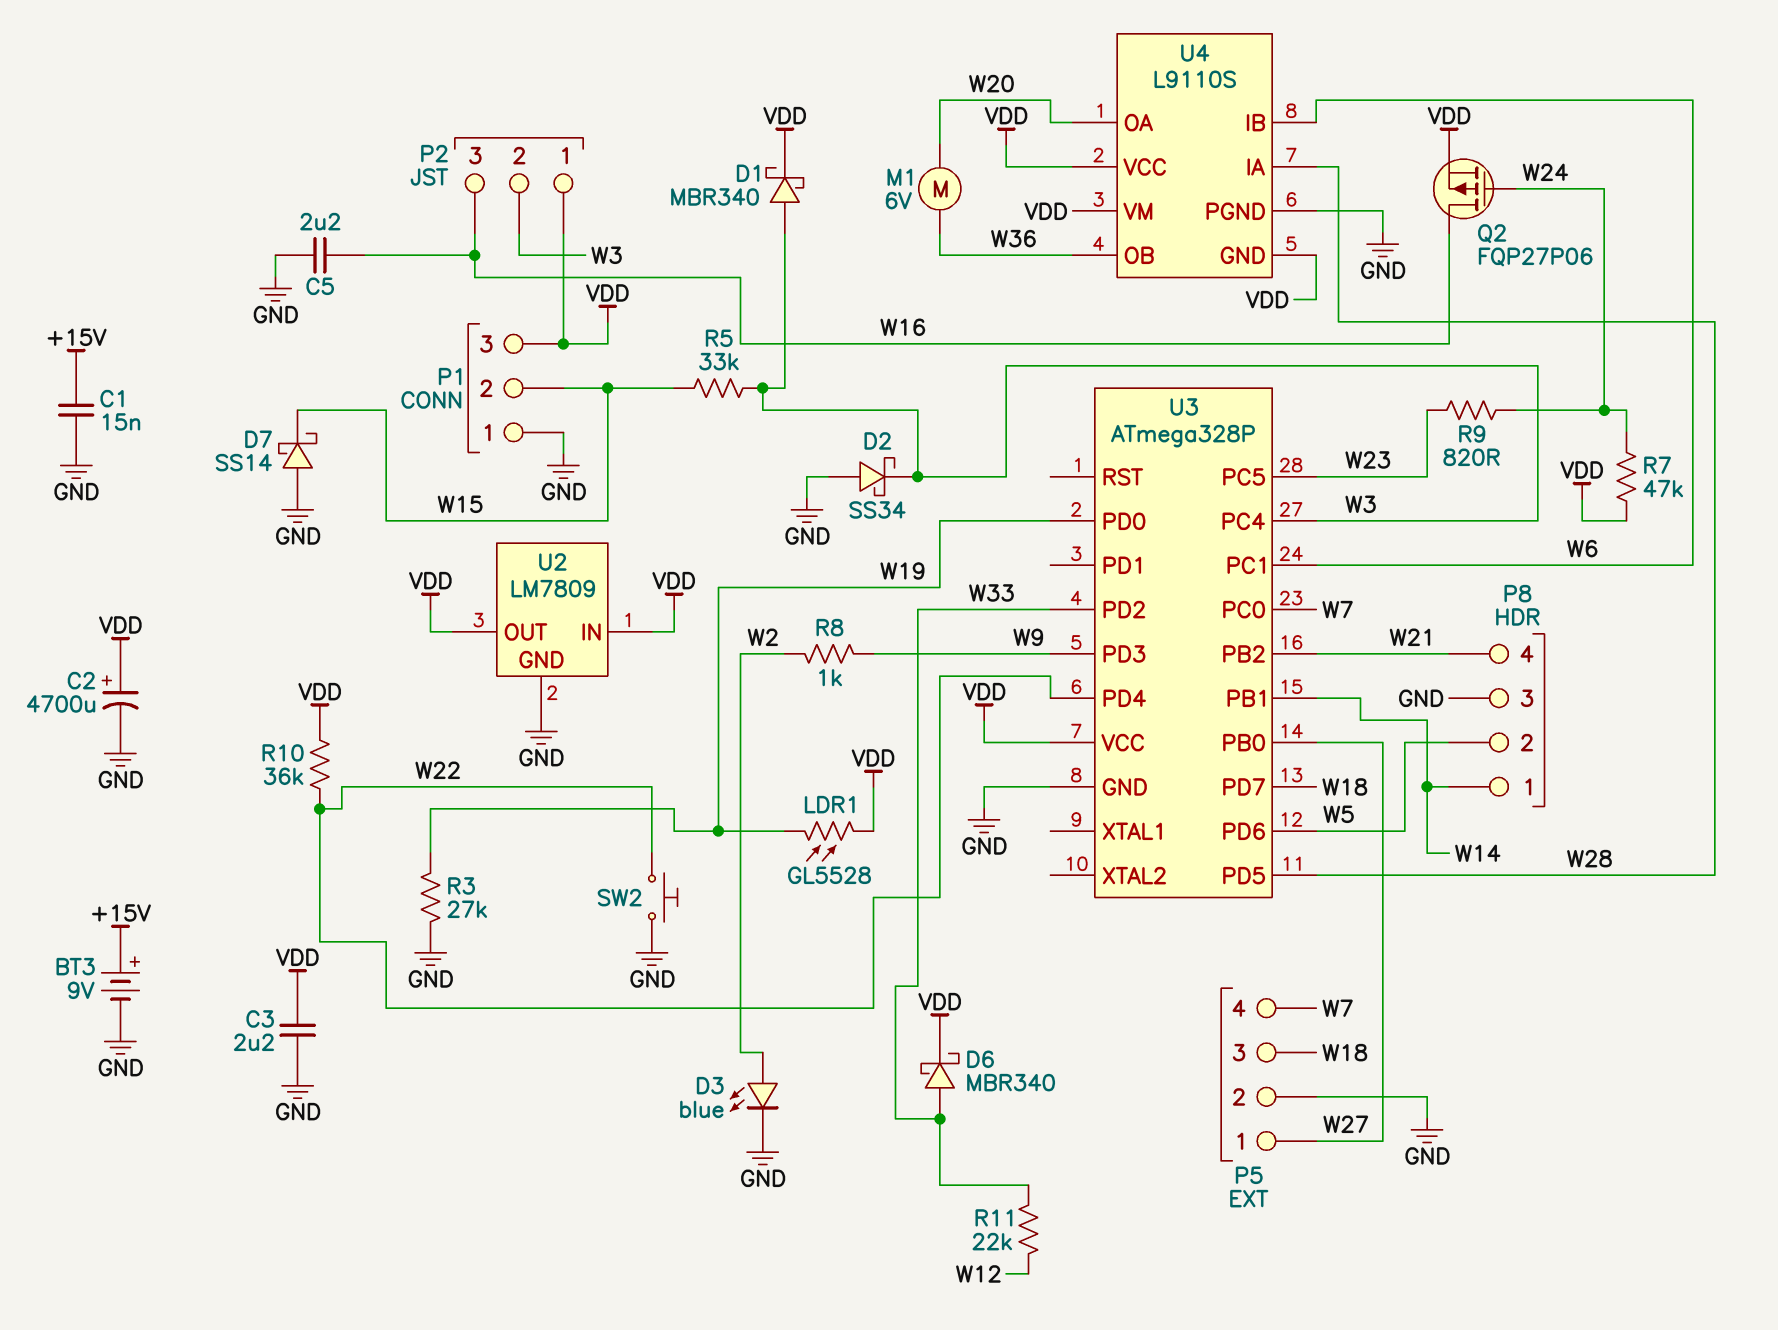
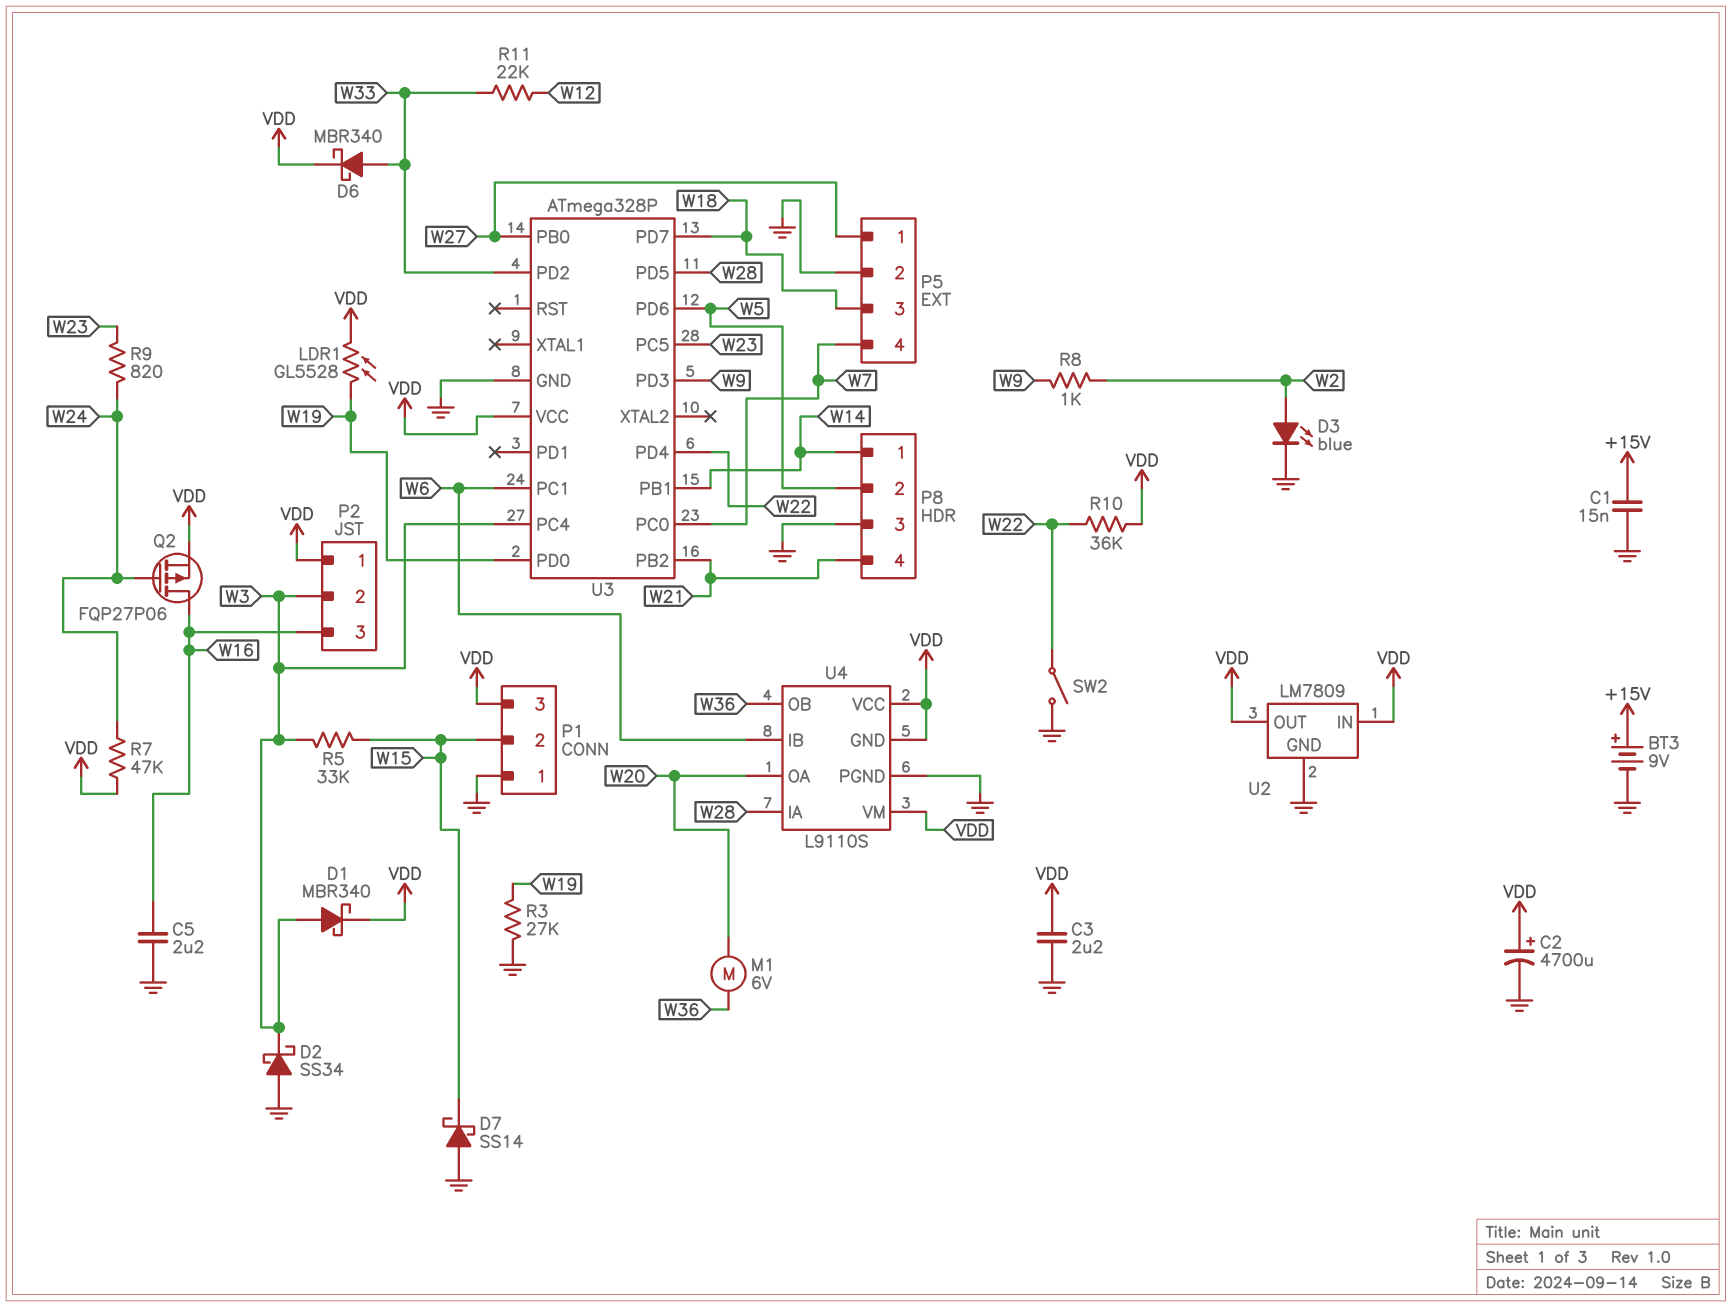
SW2: button (GND, W22) -> switch (GND, W22)

